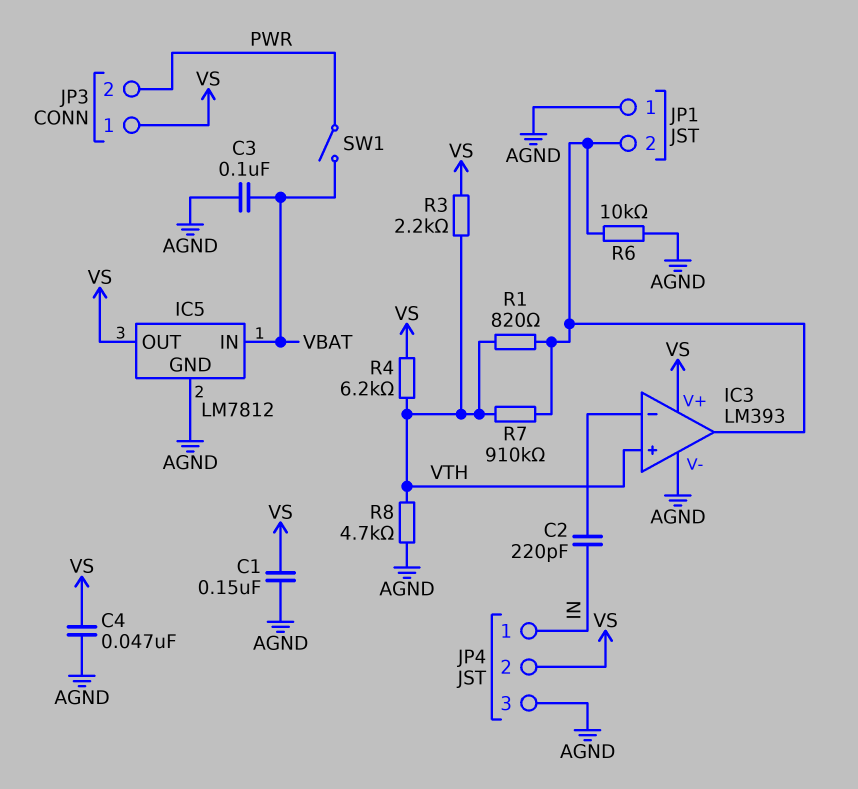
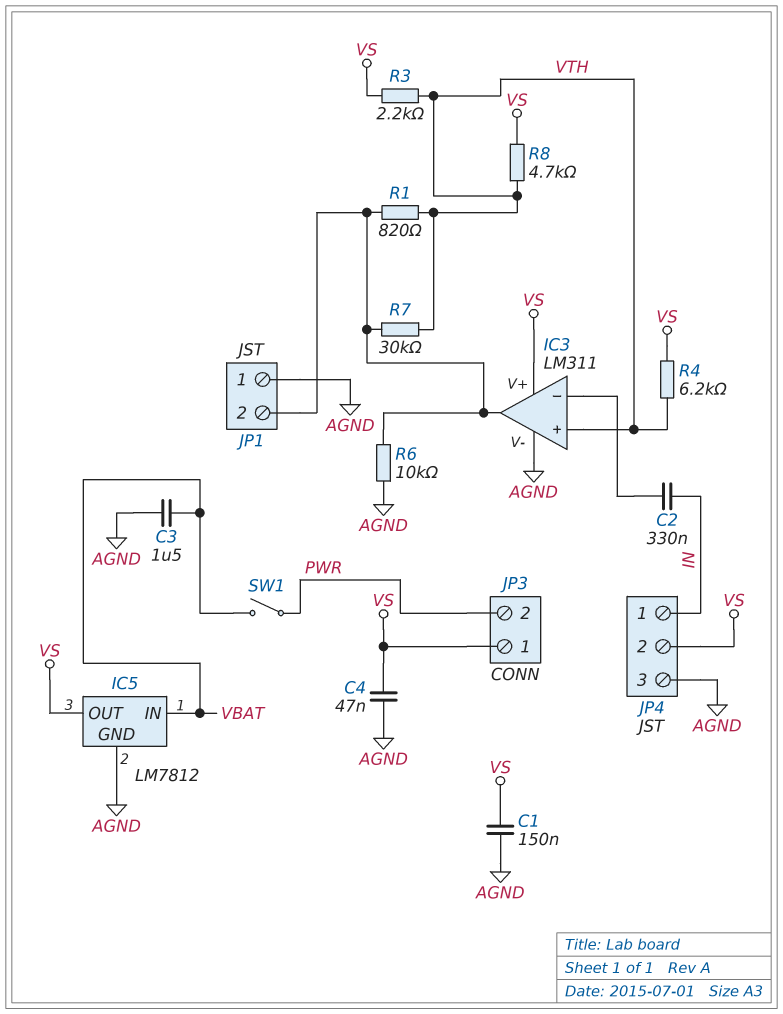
C2: 220pF (IC3/in-, IN) -> 330nF (IC3/in-, IN)
C3: 100nF (AGND, VBAT) -> 1.5uF (AGND, VBAT)
IC3: LM393 -> LM311
R7: 910k (IC3/out, VTH) -> 30k (IC3/out, VTH)
R8: 4.7k (AGND, VTH) -> 4.7k (VS, VTH)

